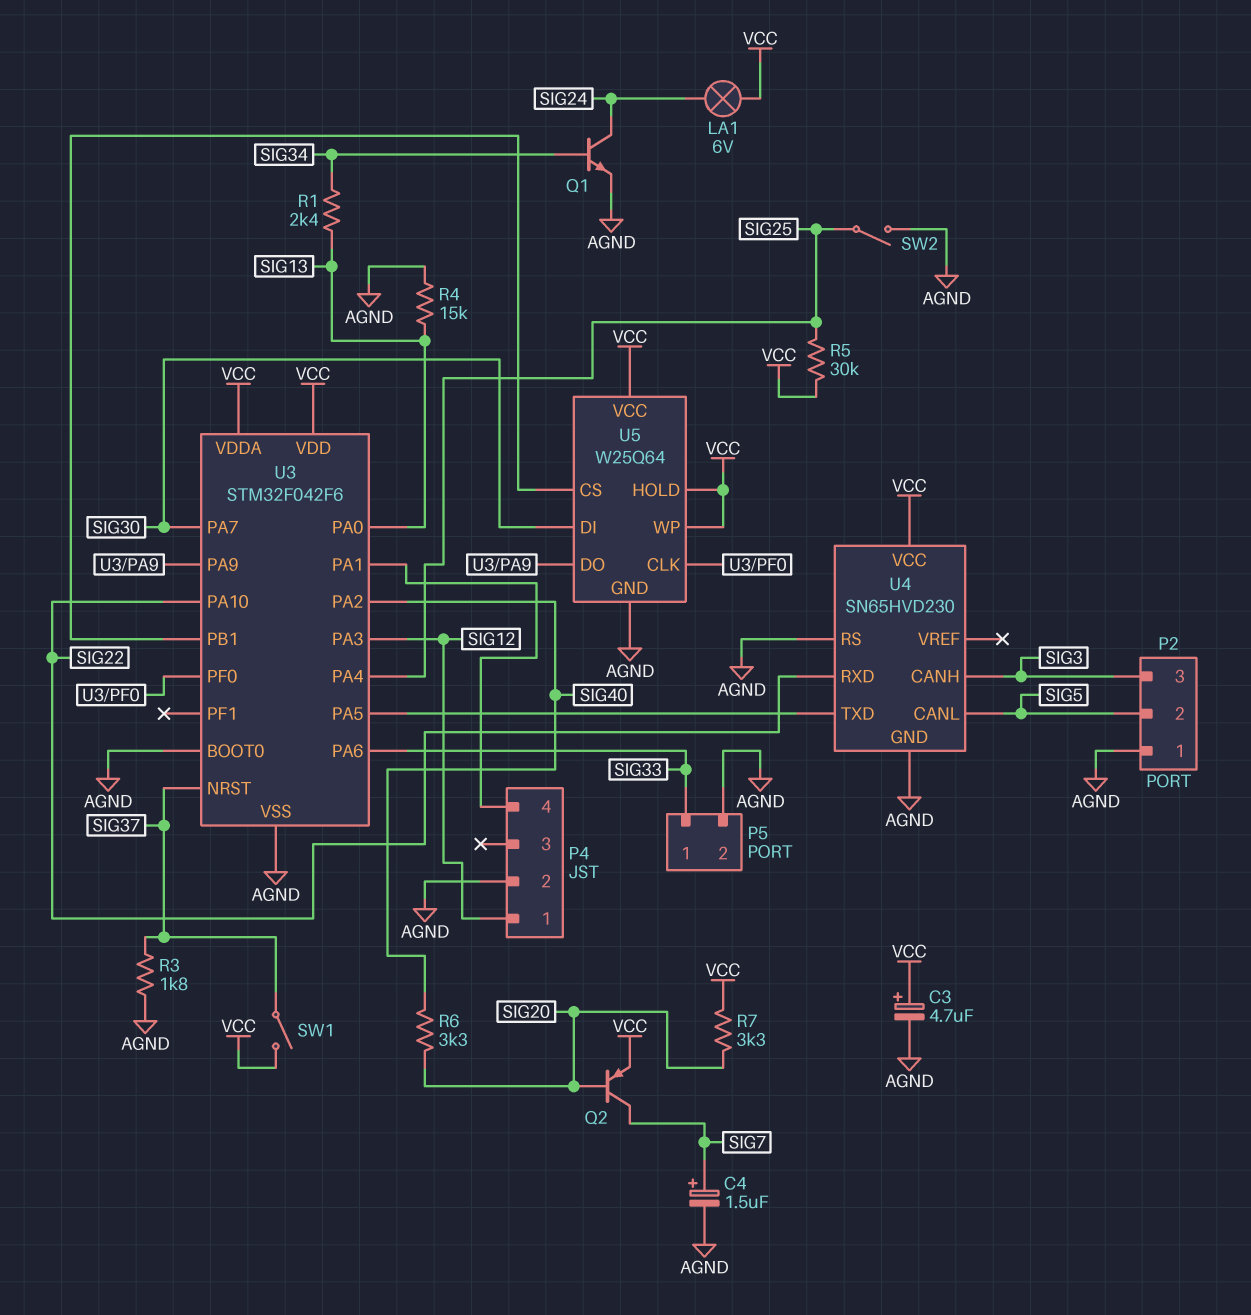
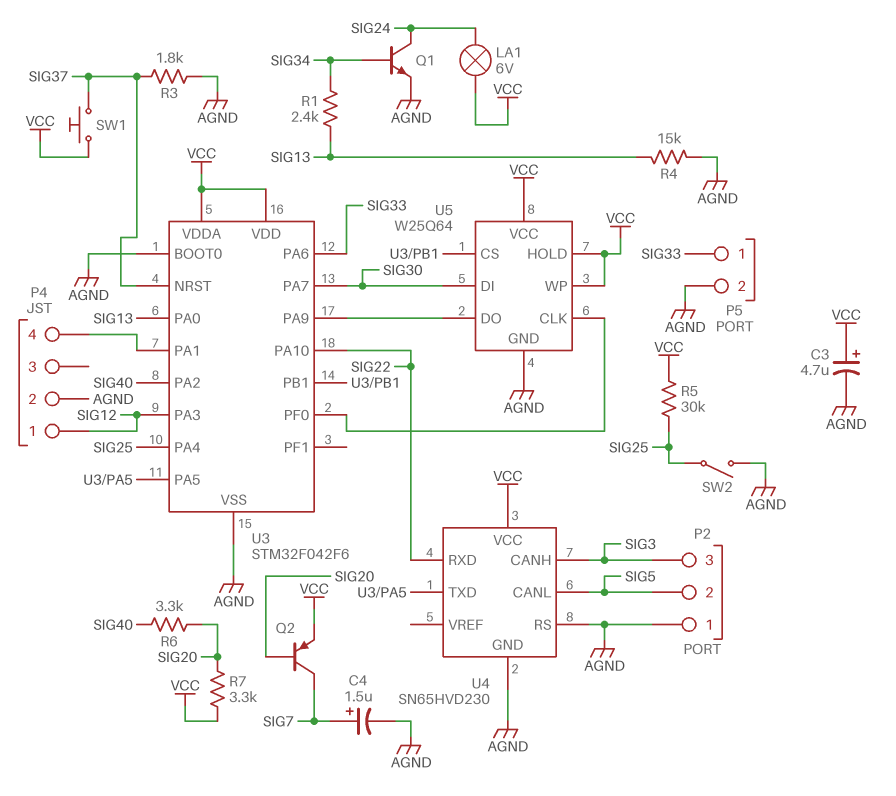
SW1: switch (SIG37, VCC) -> button (SIG37, VCC)

